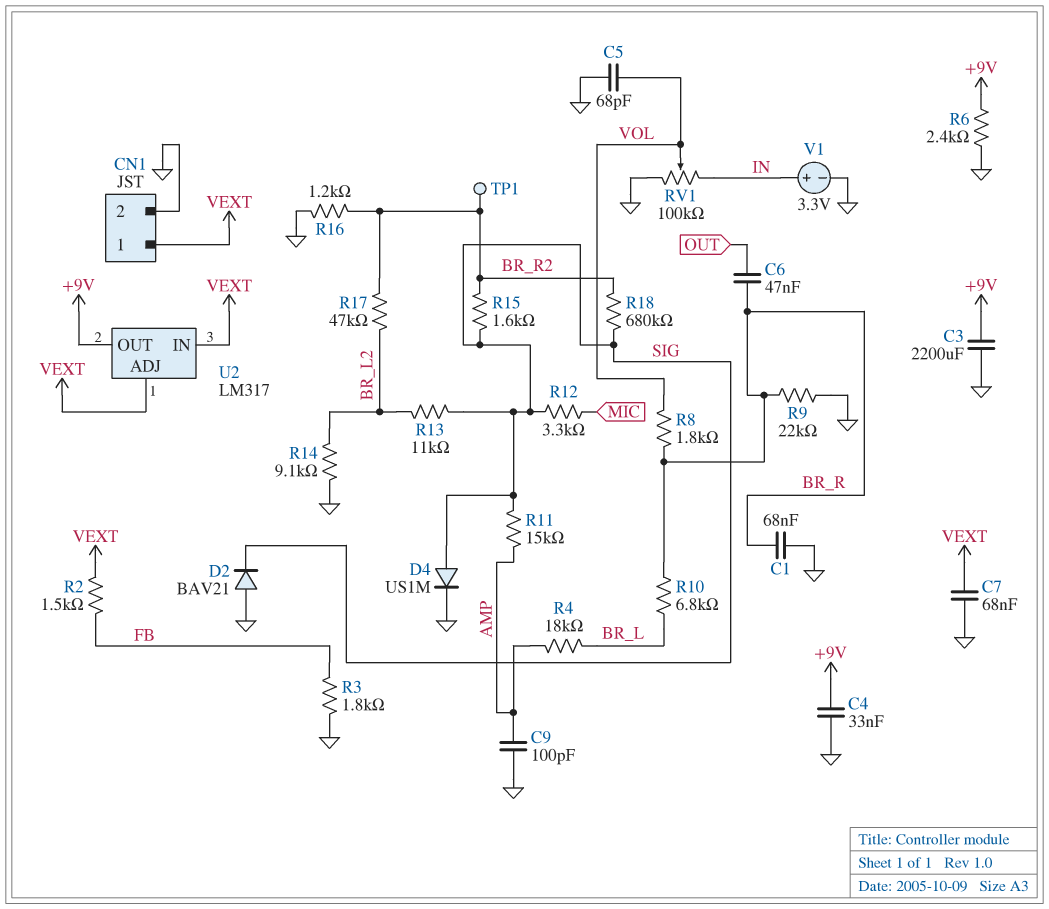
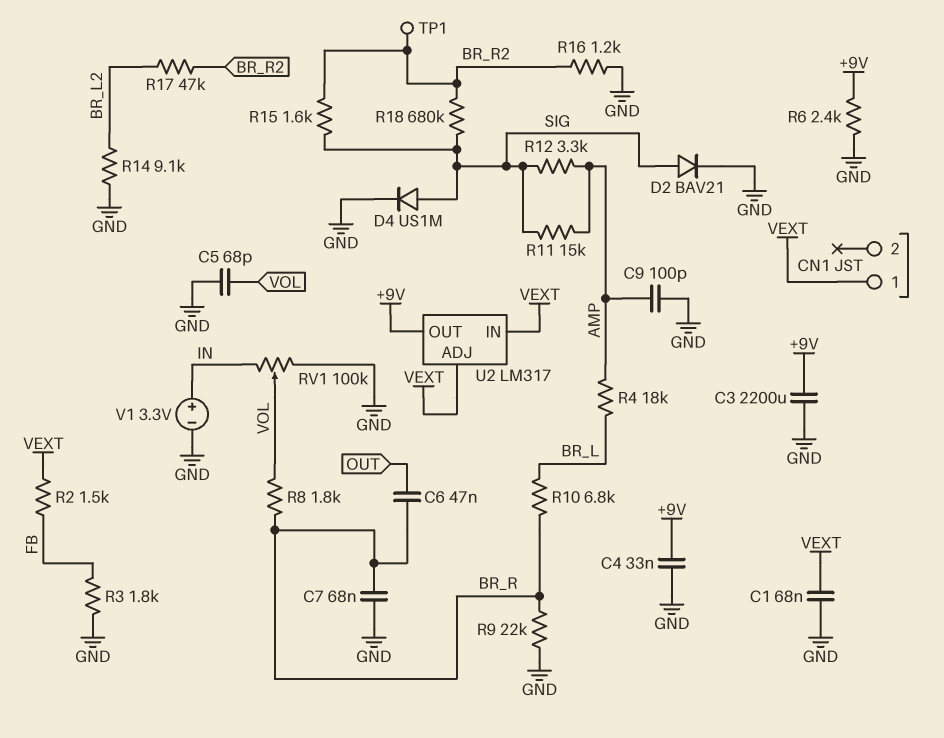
C1: 68nF (BR_R, GND) -> 68nF (GND, VEXT)
C7: 68nF (GND, VEXT) -> 68nF (BR_R, GND)
CN1 pin 2: GND -> none
D2: diode BAV21 (A GND, K SIG) -> diode BAV21 (A SIG, K GND)
R12: 3.3k (MIC, SIG) -> 3.3k (AMP, SIG)
R13: 11k (BR_L2, SIG) -> none

